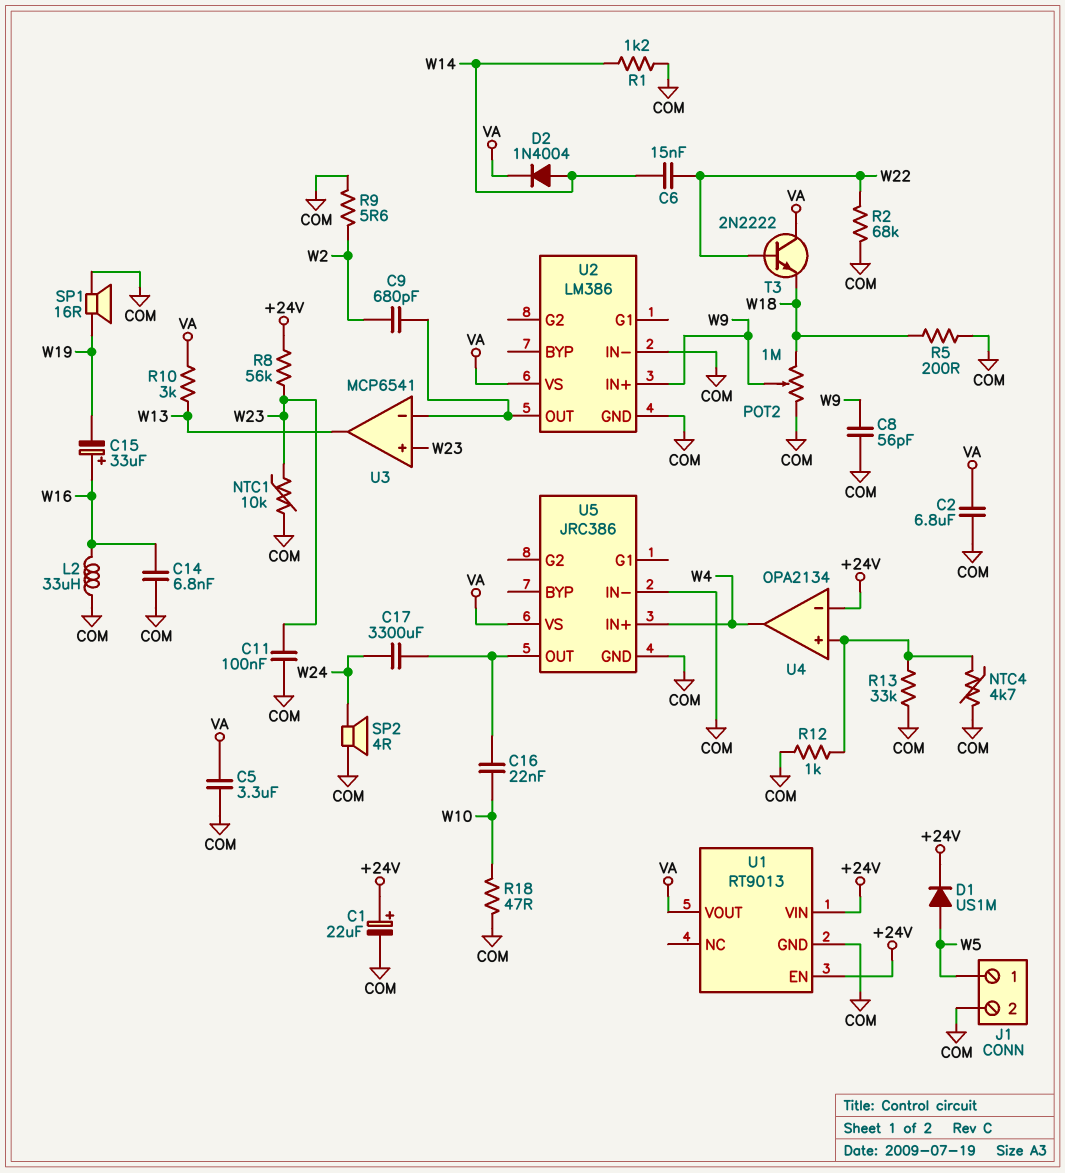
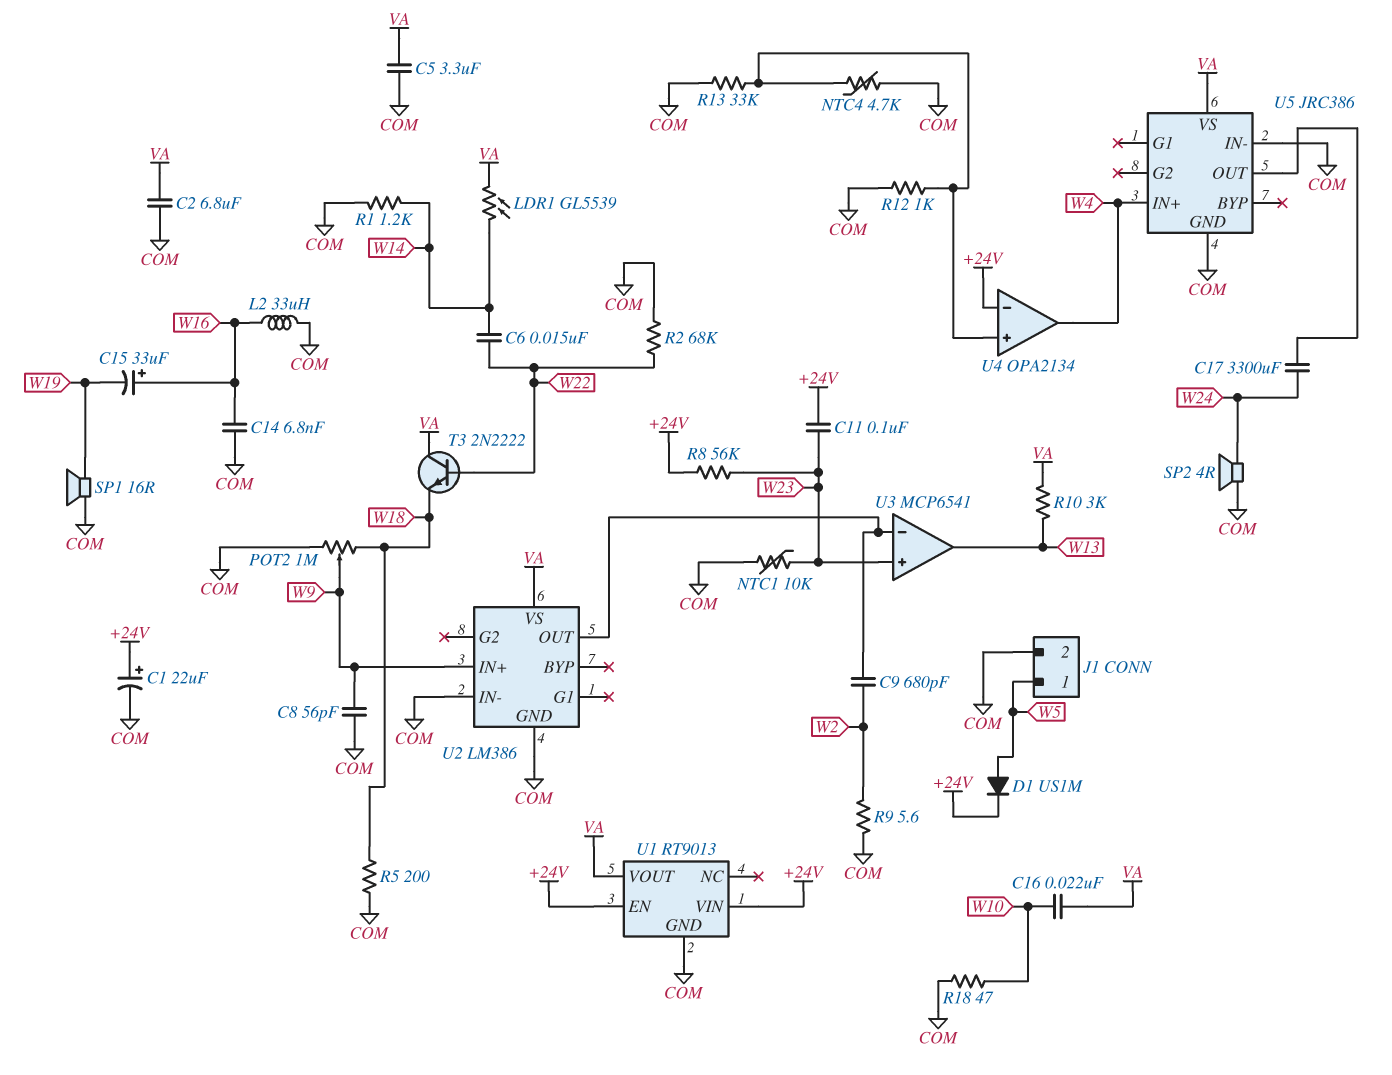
C11: 100nF (COM, W23) -> 100nF (+24V, W23)
C16: 22nF (U5/OUT, W10) -> 22nF (VA, W10)
D2: diode 1N4004 (A W14, K VA) -> none
LDR1: none -> GL5539 (VA, W14)

